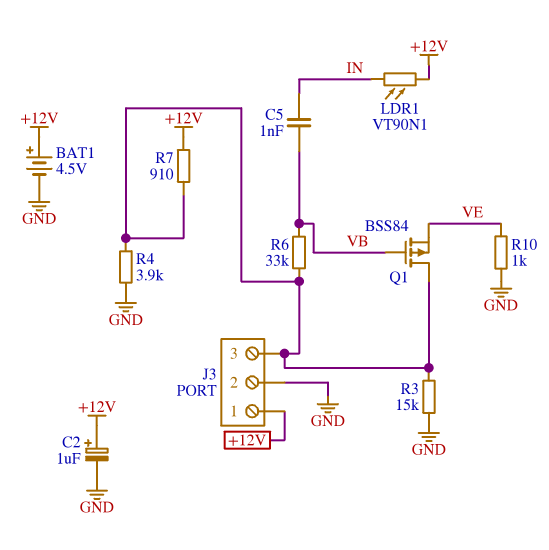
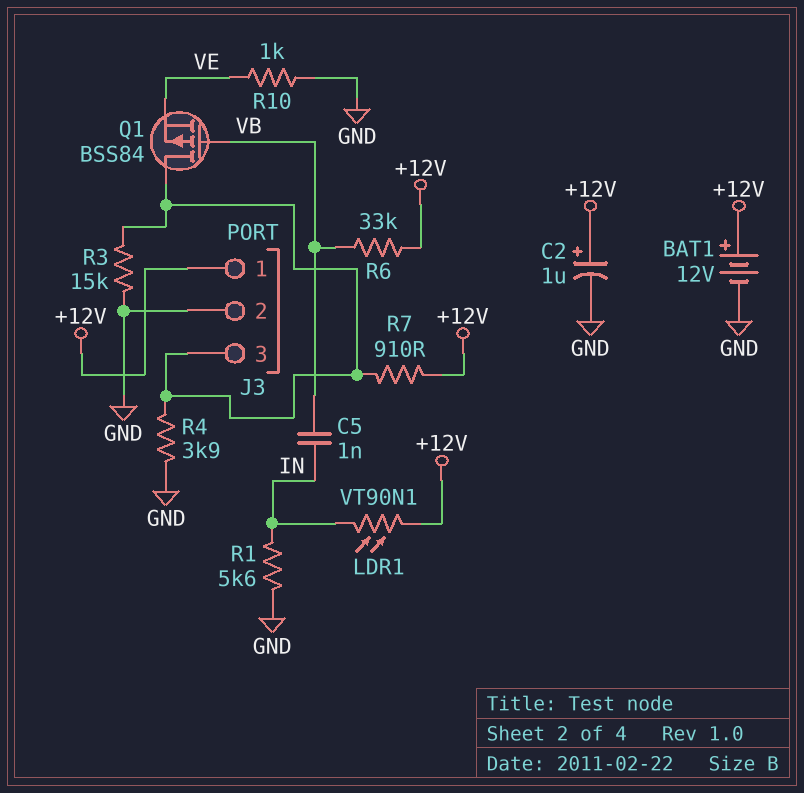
BAT1: 4.5V (plus +12V, minus GND) -> 12V (plus +12V, minus GND)
R1: none -> 5.6k (GND, IN)
R6: 33k (J3/3, VB) -> 33k (+12V, VB)

